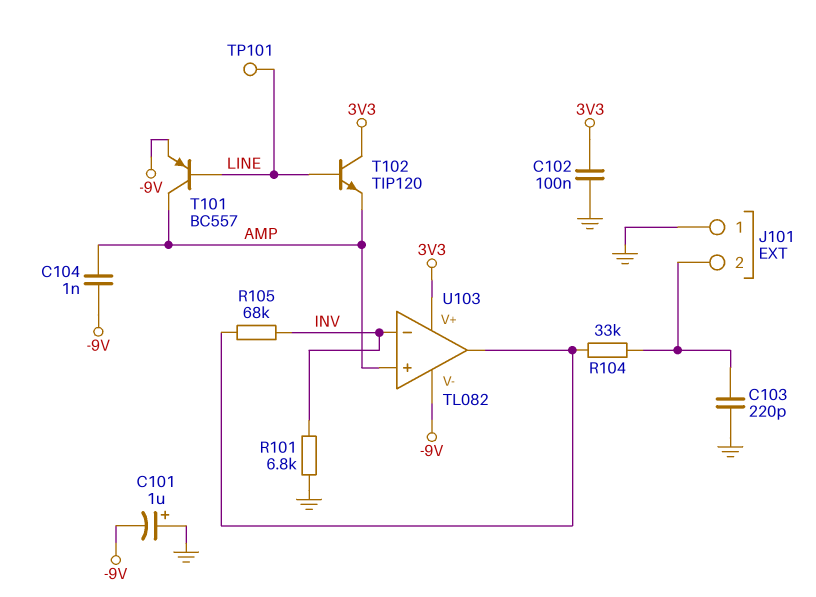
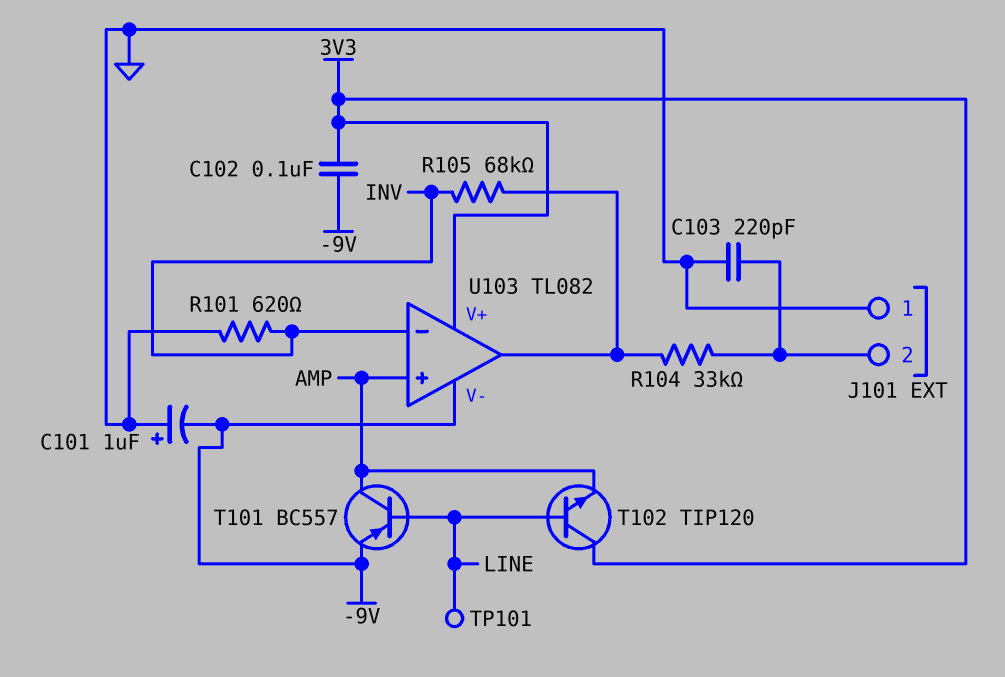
C102: 100nF (3V3, GND) -> 100nF (-9V, 3V3)
C104: 1nF (-9V, AMP) -> none
R101: 6.8k (GND, INV) -> 620 (GND, INV)

